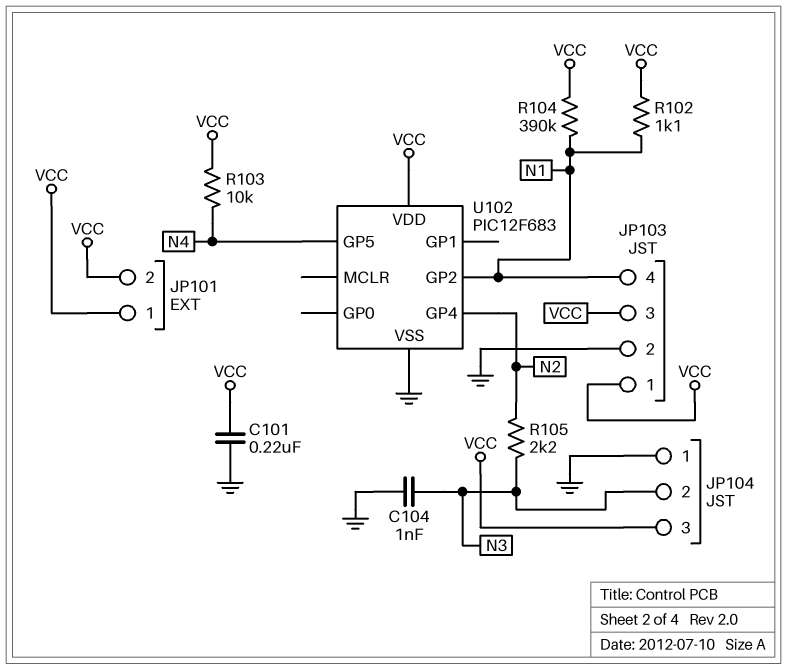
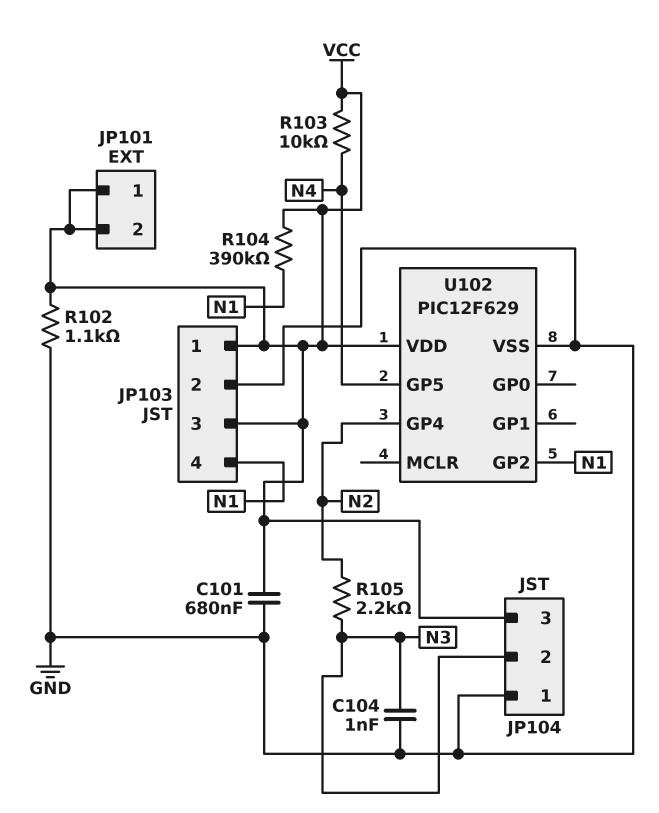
C101: 220nF (GND, VCC) -> 680nF (GND, VCC)
R102: 1.1k (N1, VCC) -> 1.1k (GND, VCC)
U102: PIC12F683 -> PIC12F629

